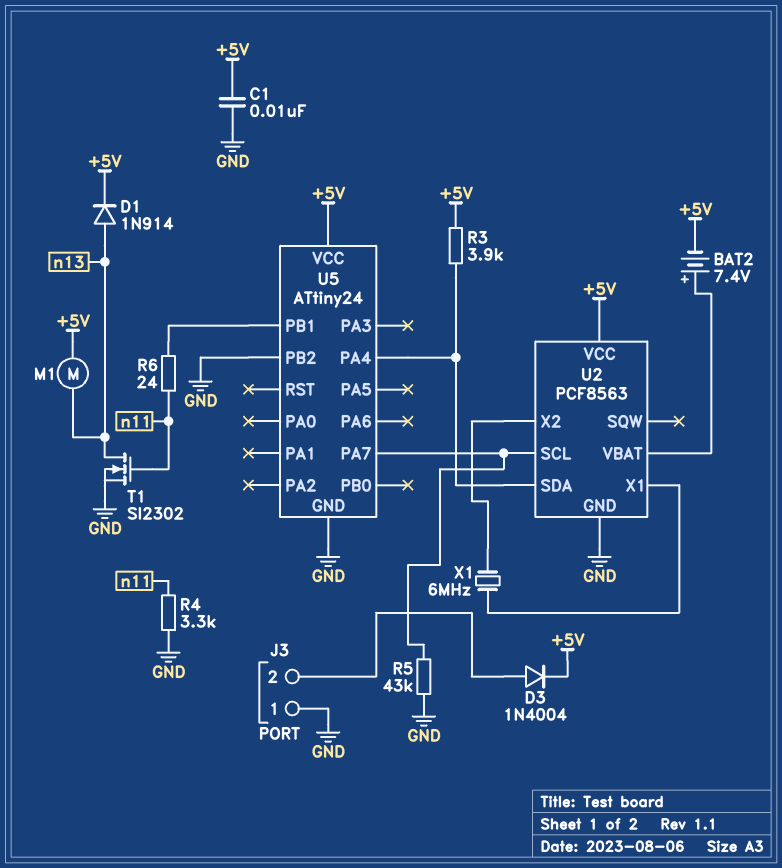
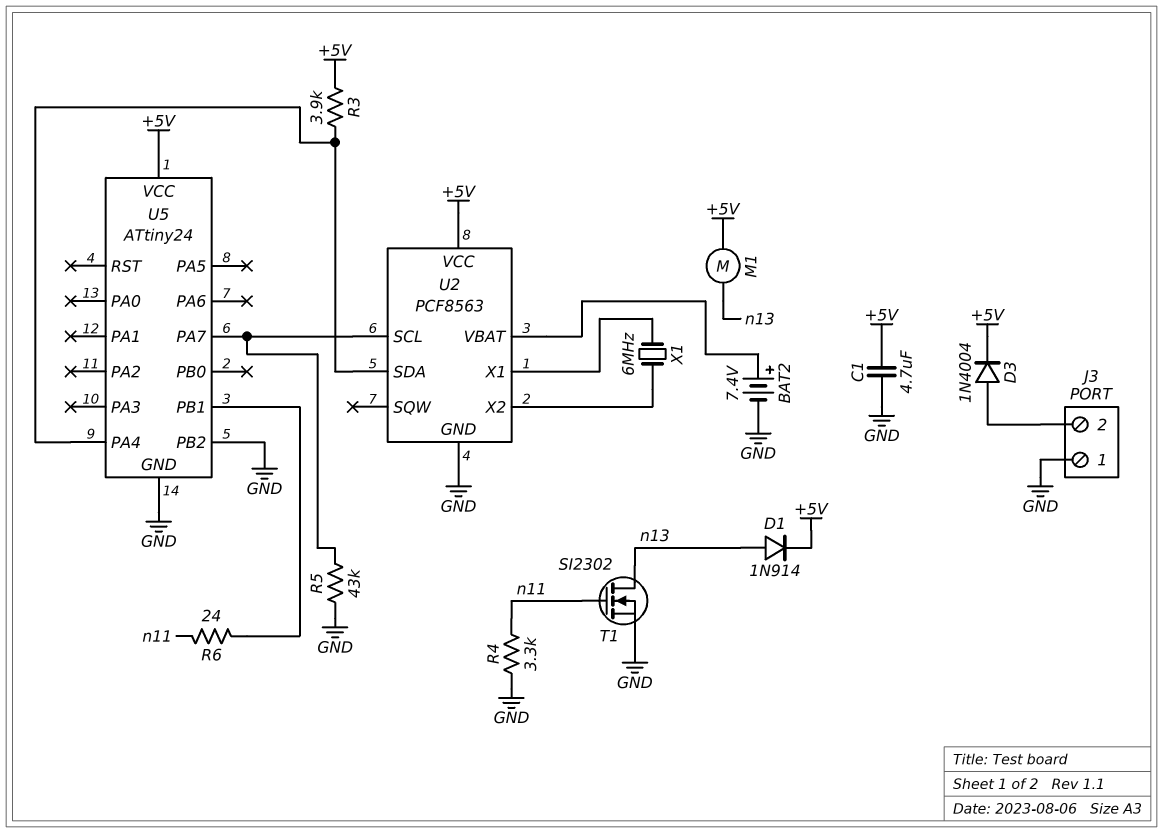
BAT2: 7.4V (plus U2/VBAT, minus +5V) -> 7.4V (plus U2/VBAT, minus GND)
C1: 10nF (+5V, GND) -> 4.7uF (+5V, GND)

